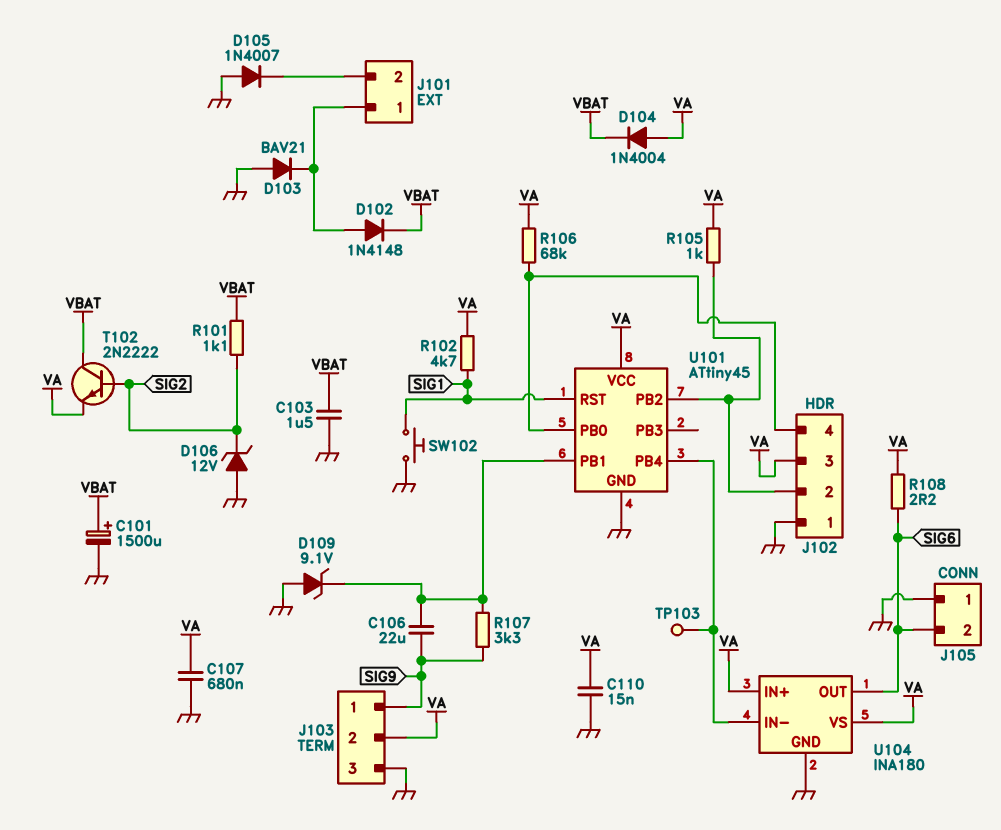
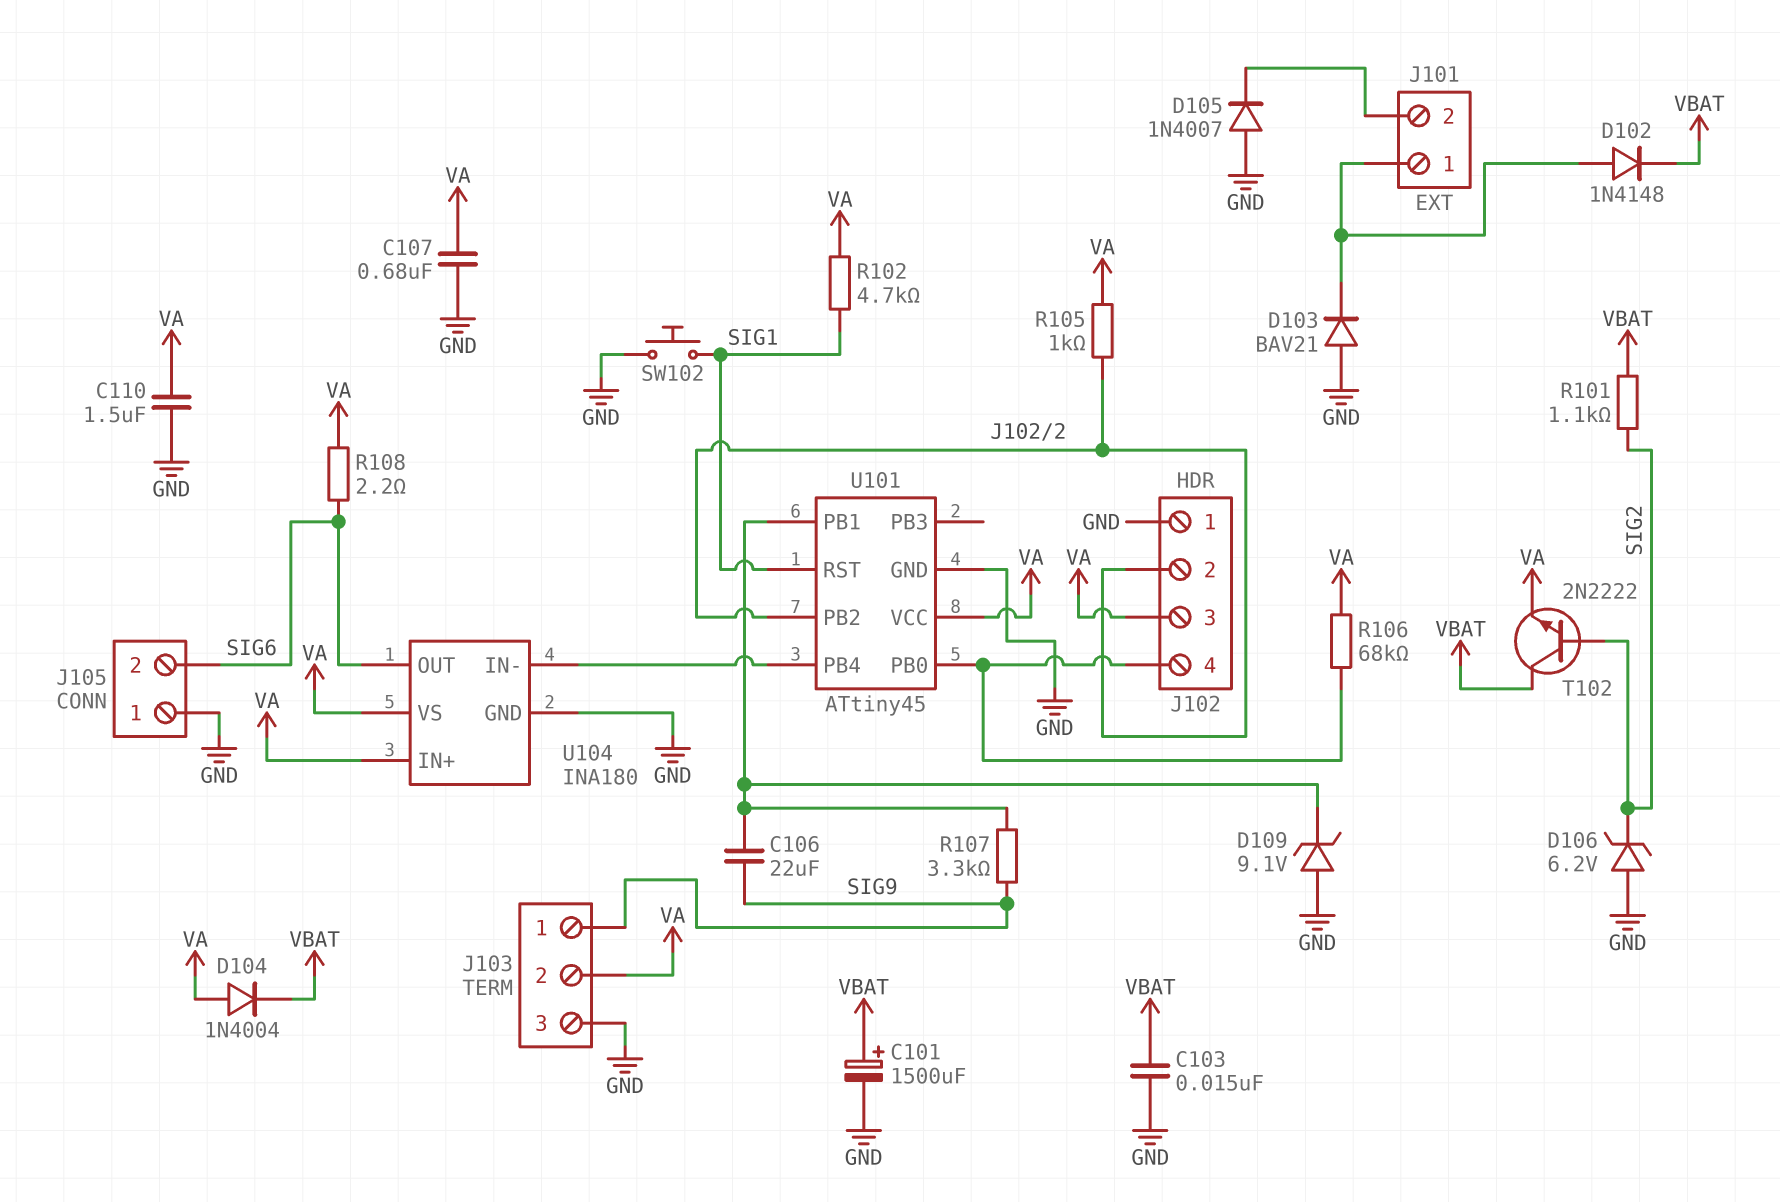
C103: 1.5uF (GND, VBAT) -> 15nF (GND, VBAT)
C110: 15nF (GND, VA) -> 1.5uF (GND, VA)
D106: zener 12V (A GND, K SIG2) -> zener 6.2V (A GND, K SIG2)
TP103: test point (U101/PB4) -> none

